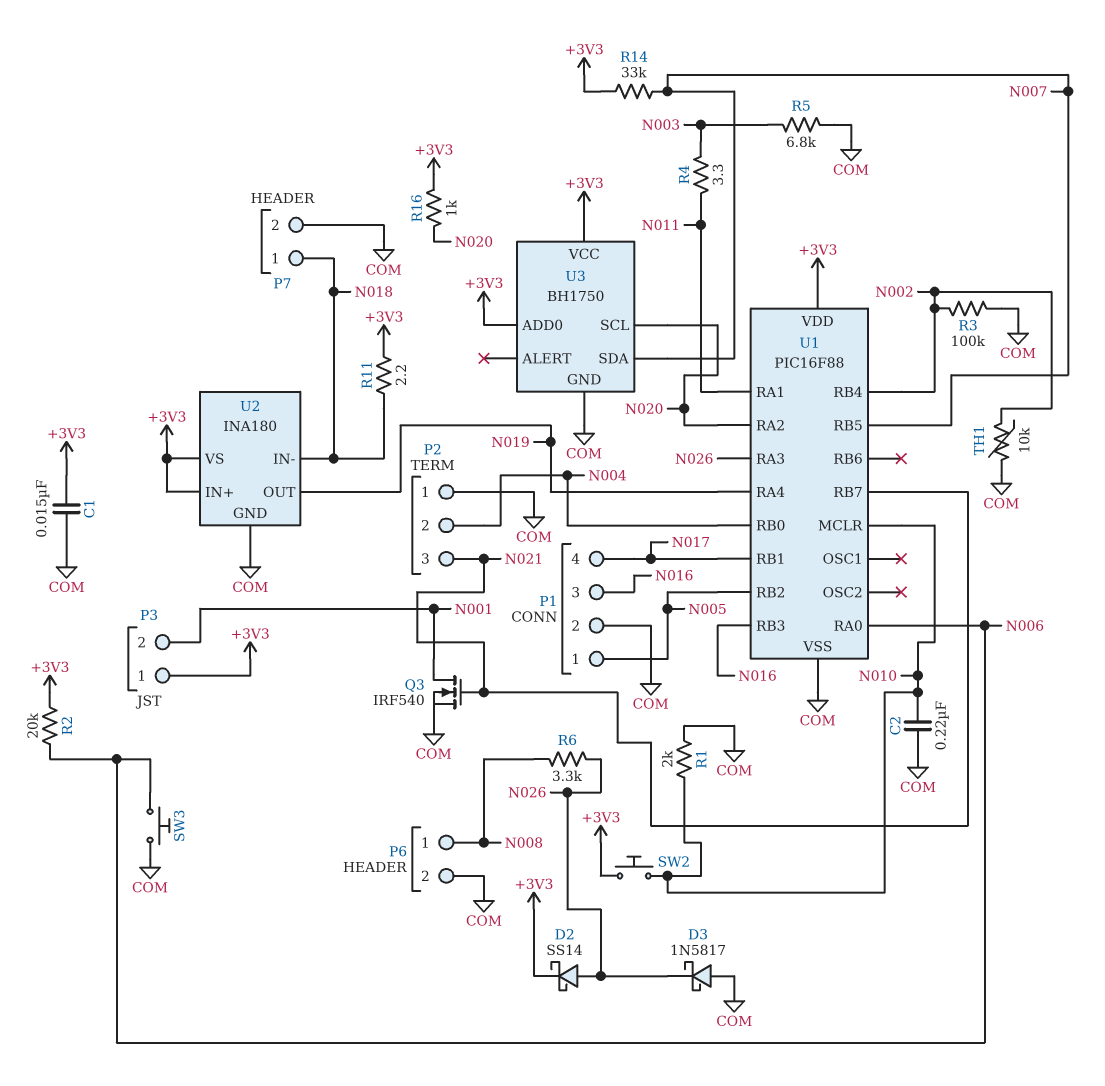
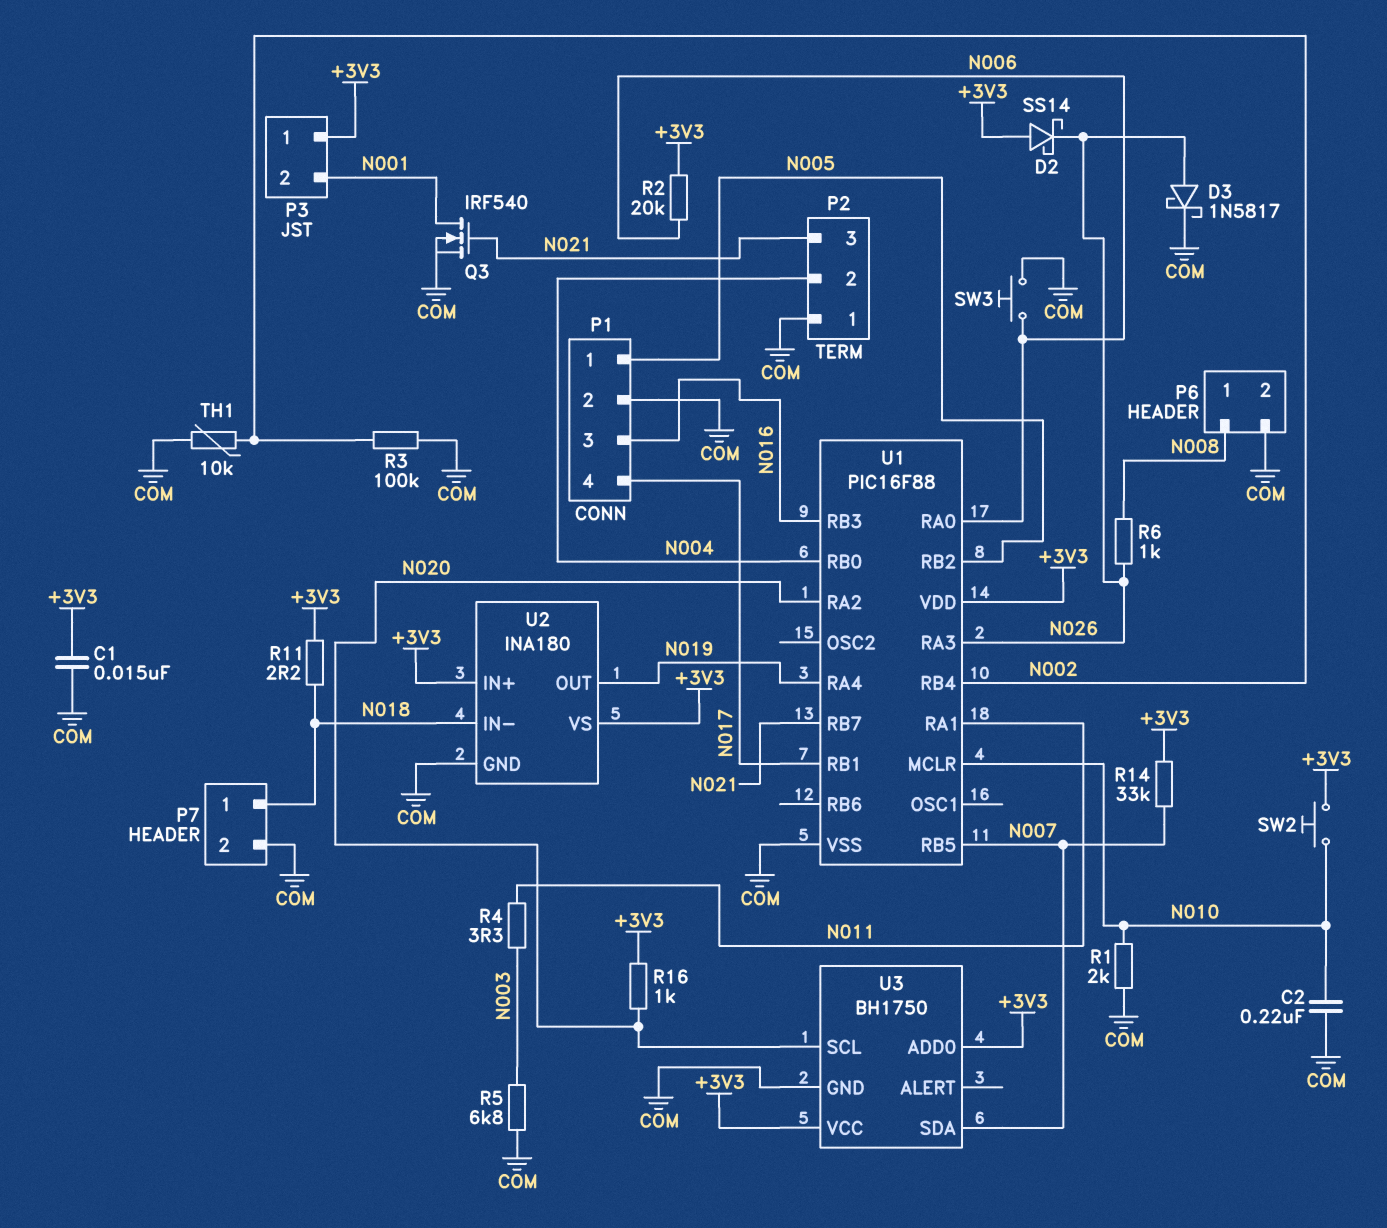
D2: schottky SS14 (A N026, K +3V3) -> schottky SS14 (A +3V3, K N026)
D3: schottky 1N5817 (A COM, K N026) -> schottky 1N5817 (A N026, K COM)
R6: 3.3k (N008, N026) -> 1k (N008, N026)

